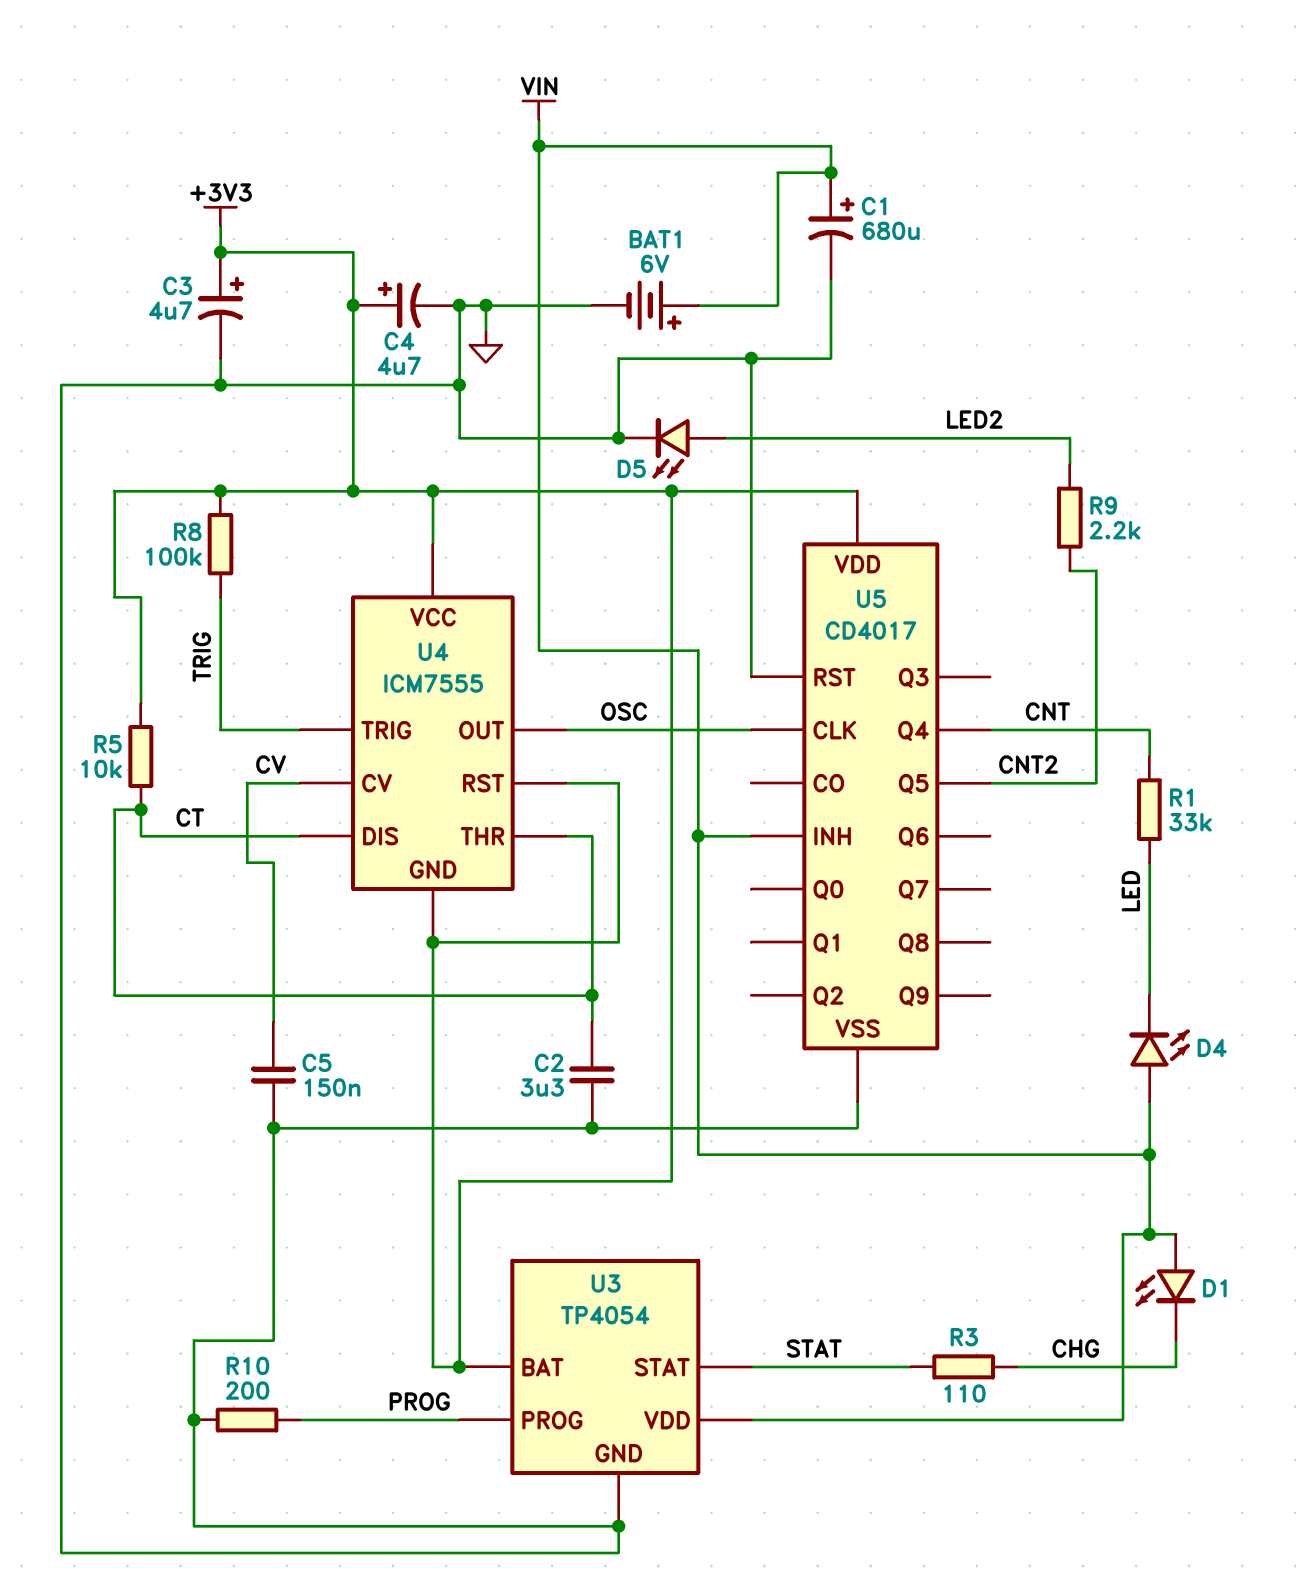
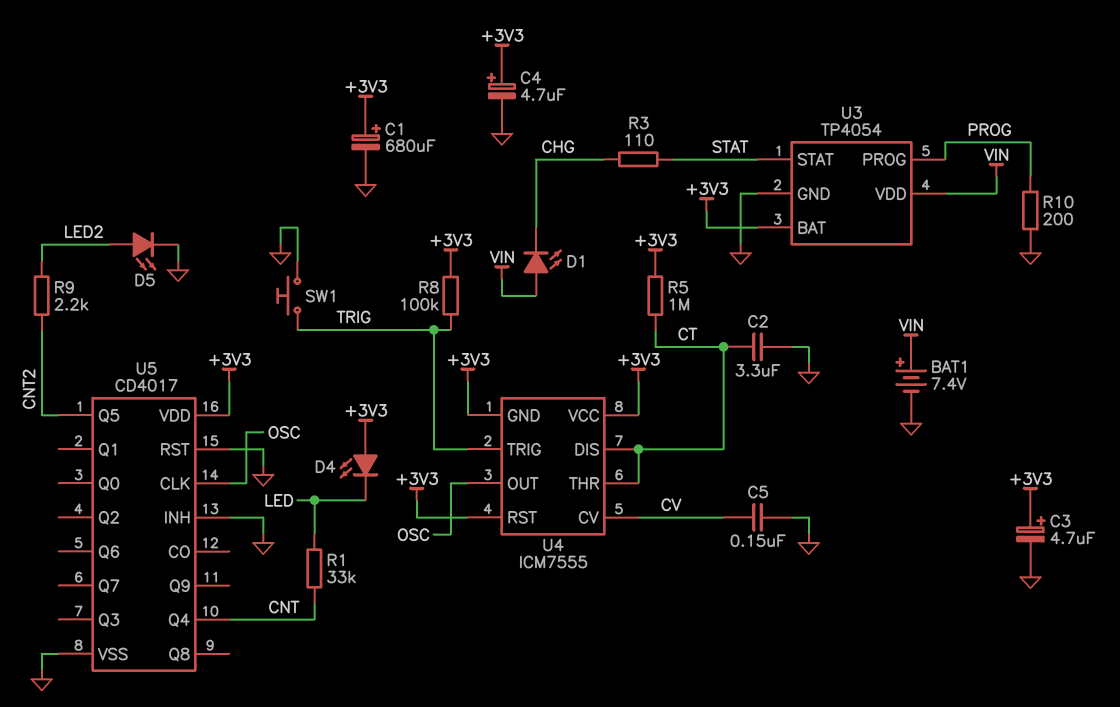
BAT1: 6V (plus VIN, minus GND) -> 7.4V (plus VIN, minus GND)
C1: 680uF (plus VIN, minus GND) -> 680uF (plus +3V3, minus GND)
D4: LED (A VIN, K LED) -> LED (A +3V3, K LED)
R5: 10k (+3V3, CT) -> 1M (+3V3, CT)
SW1: none -> button (GND, TRIG)
U5 pin INH: VIN -> GND

